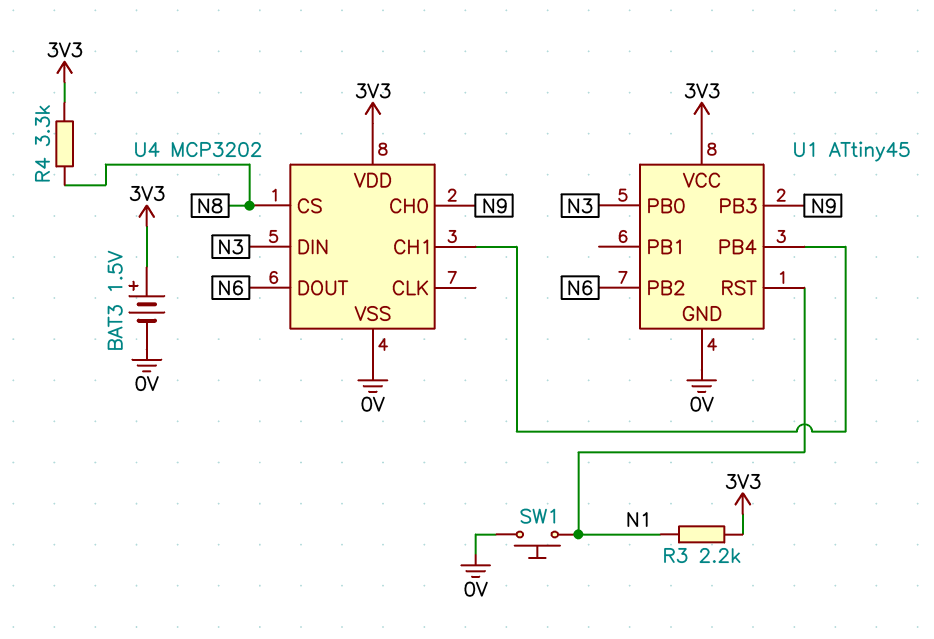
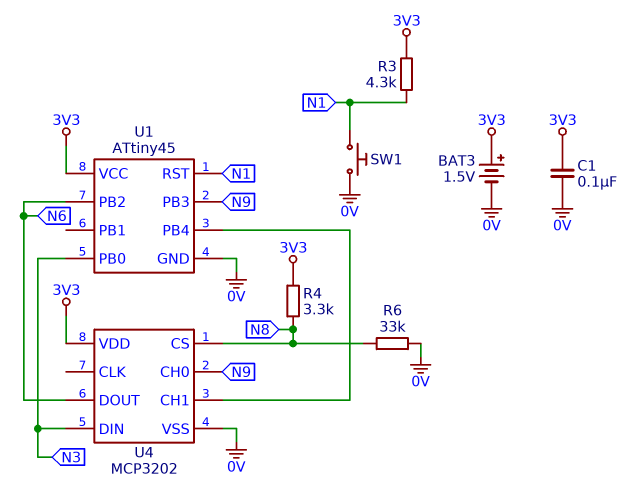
C1: none -> 100nF (0V, 3V3)
R3: 2.2k (3V3, N1) -> 4.3k (3V3, N1)
R6: none -> 33k (0V, N8)

